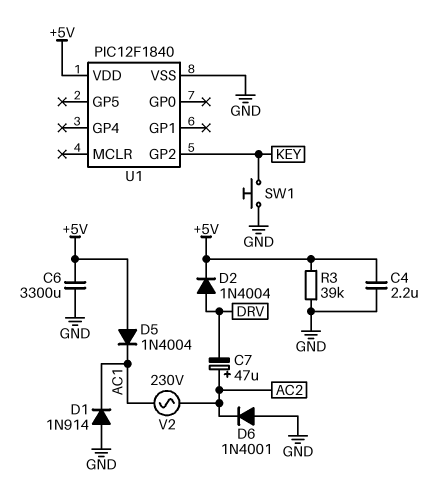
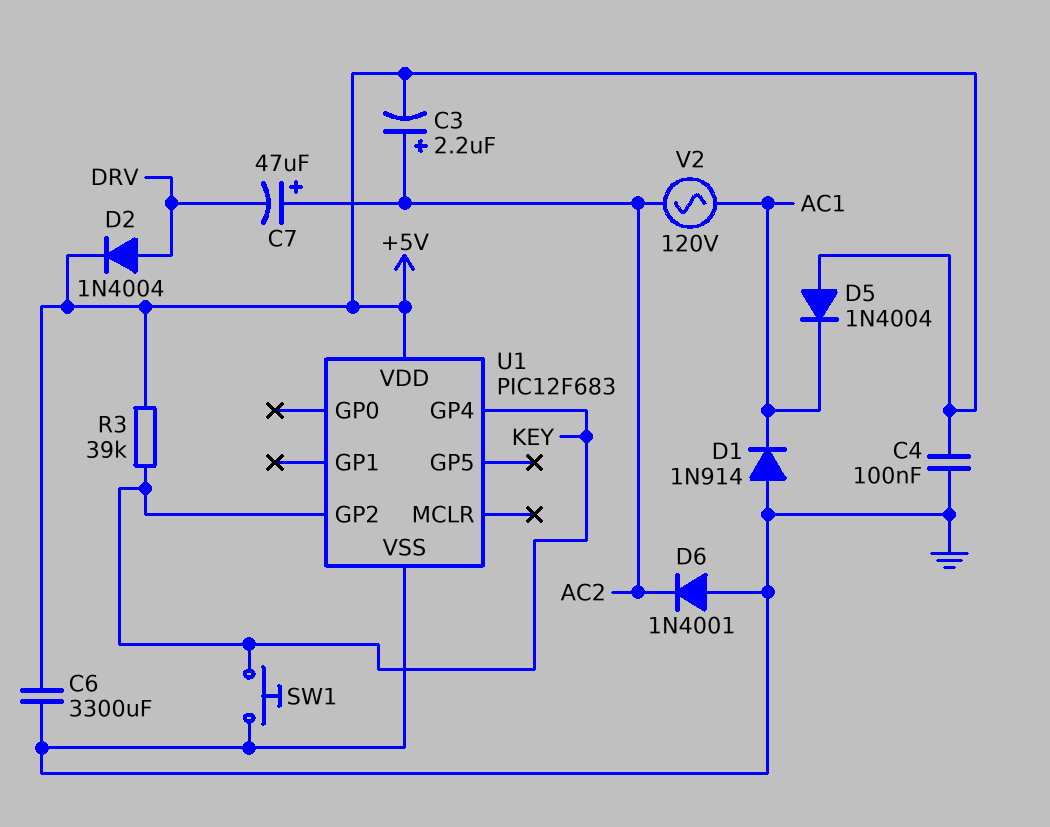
C3: none -> 2.2uF (plus AC2, minus +5V)
C4: 2.2uF (+5V, GND) -> 100nF (+5V, GND)
R3: 39k (+5V, GND) -> 39k (+5V, KEY)
U1: PIC12F1840 -> PIC12F683
U1 pin GP4: none -> KEY
V2: AC 230V (AC1, AC2) -> AC 120V (AC1, AC2)

